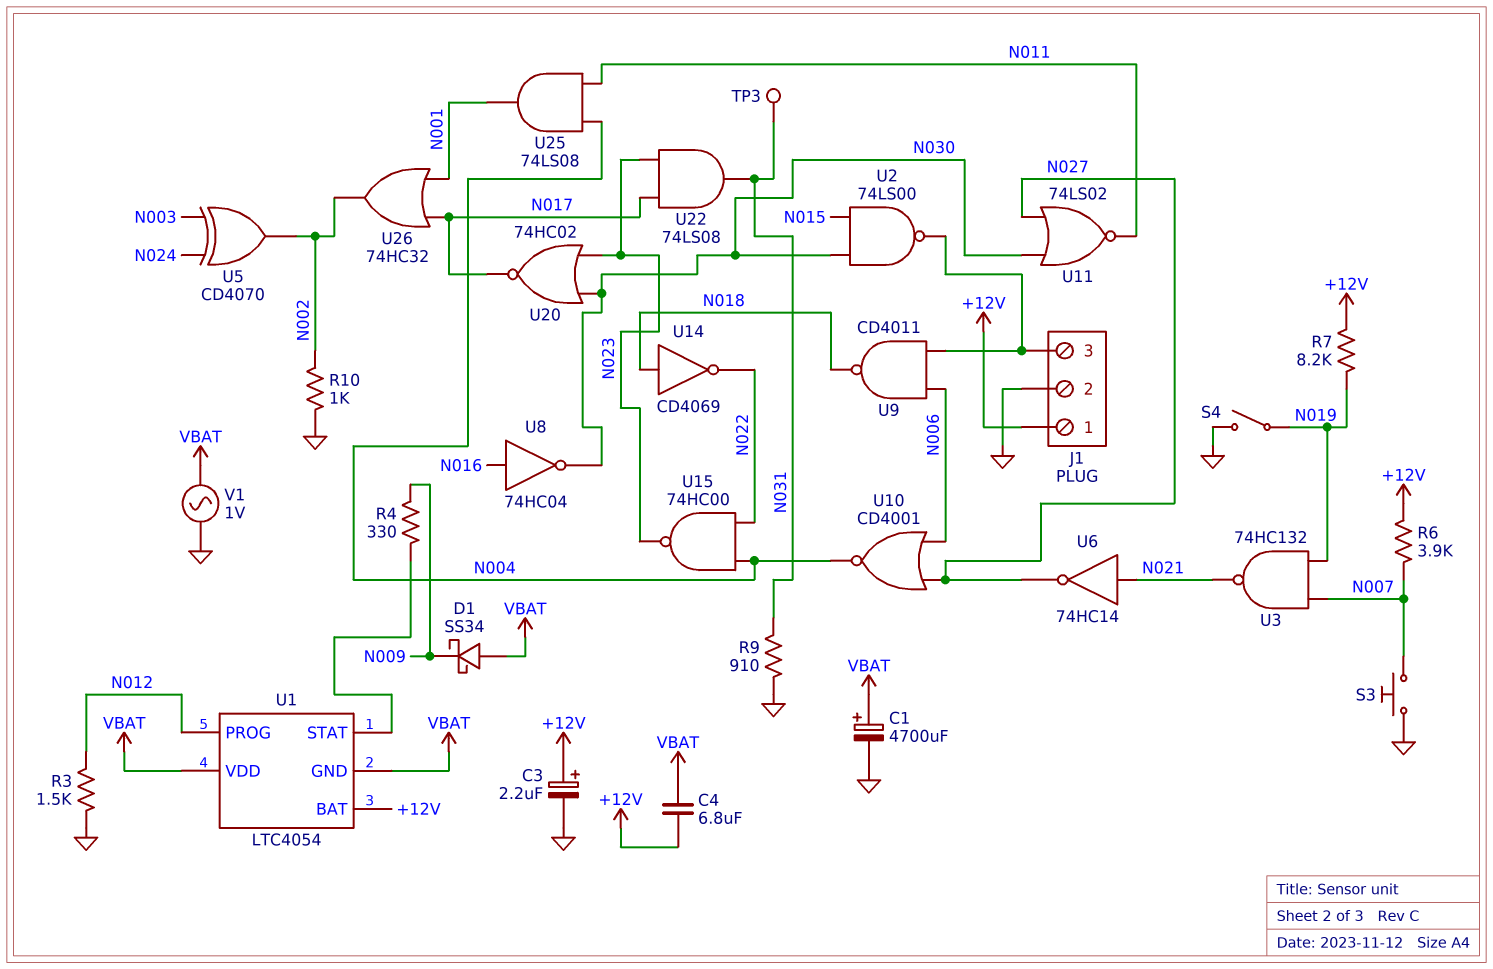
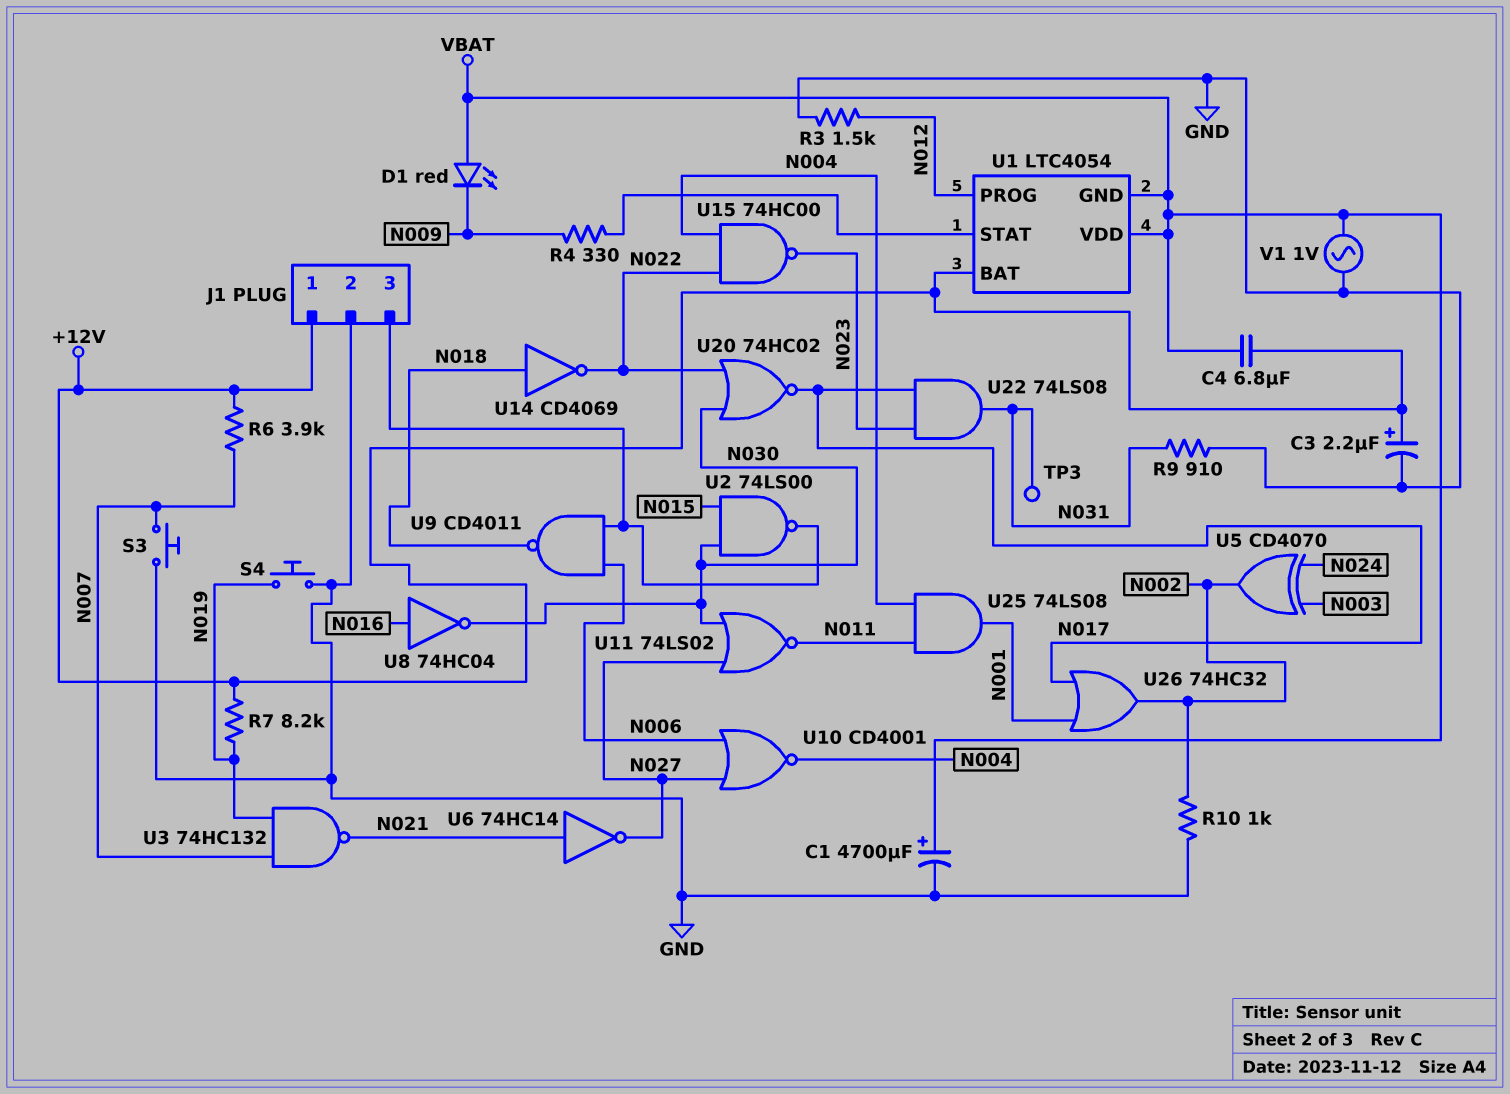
D1: schottky SS34 (A VBAT, K N009) -> LED red (A VBAT, K N009)
S4: switch (GND, N019) -> button (GND, N019)
U20: NOR 74HC02 (in N023, in N030, out N017) -> NOR 74HC02 (in N022, in N030, out N017)

